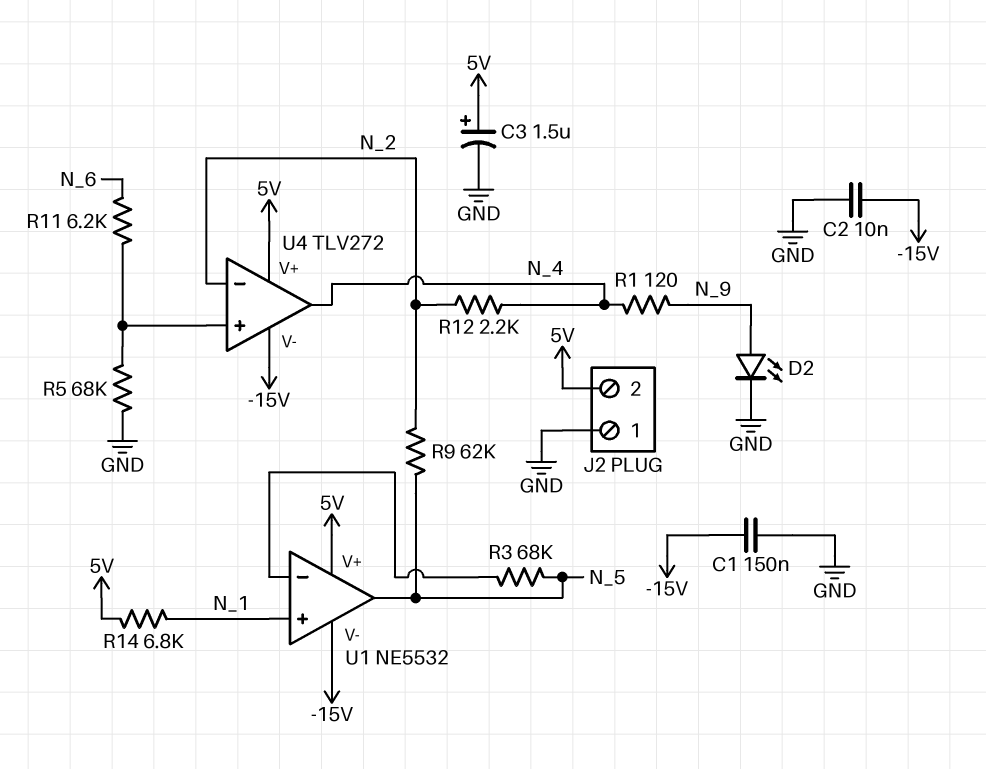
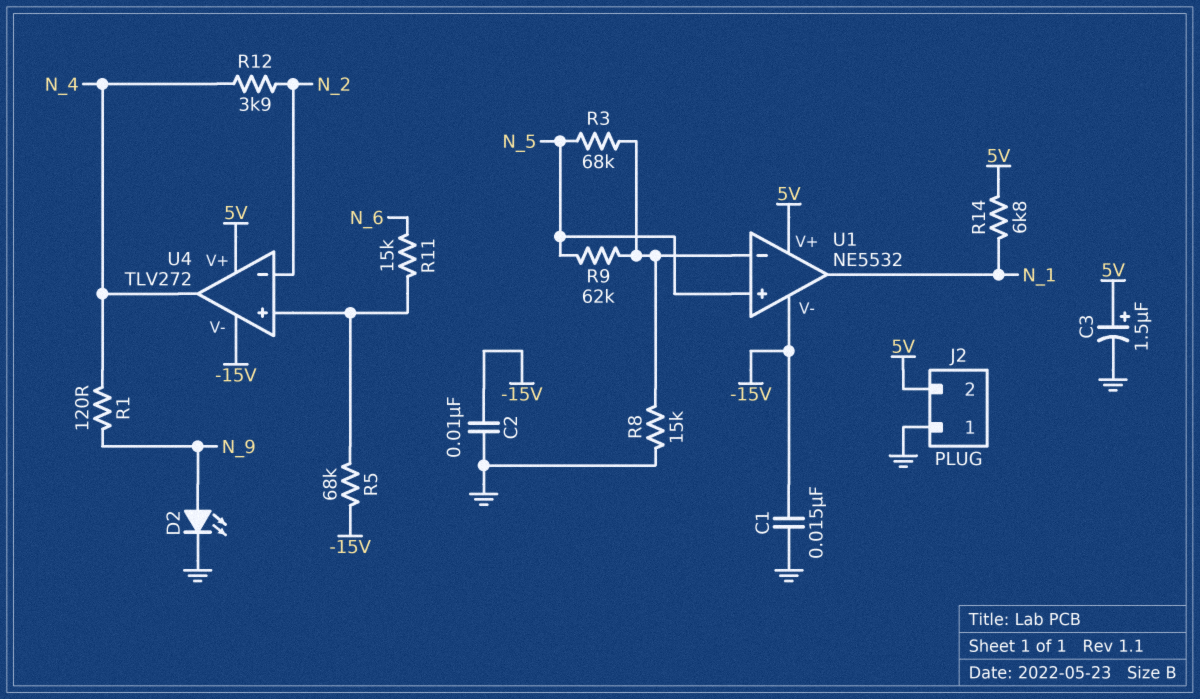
C1: 150nF (-15V, GND) -> 15nF (-15V, GND)
R5: 68k (GND, U4/in+) -> 68k (-15V, U4/in+)
R8: none -> 15k (GND, U1/in-)
R9: 62k (N_2, N_5) -> 62k (N_5, U1/in-)
R11: 6.2k (N_6, U4/in+) -> 15k (N_6, U4/in+)
R12: 2.2k (N_2, N_4) -> 3.9k (N_2, N_4)
U1 pin in+: N_1 -> N_5
U1 pin out: N_5 -> N_1

